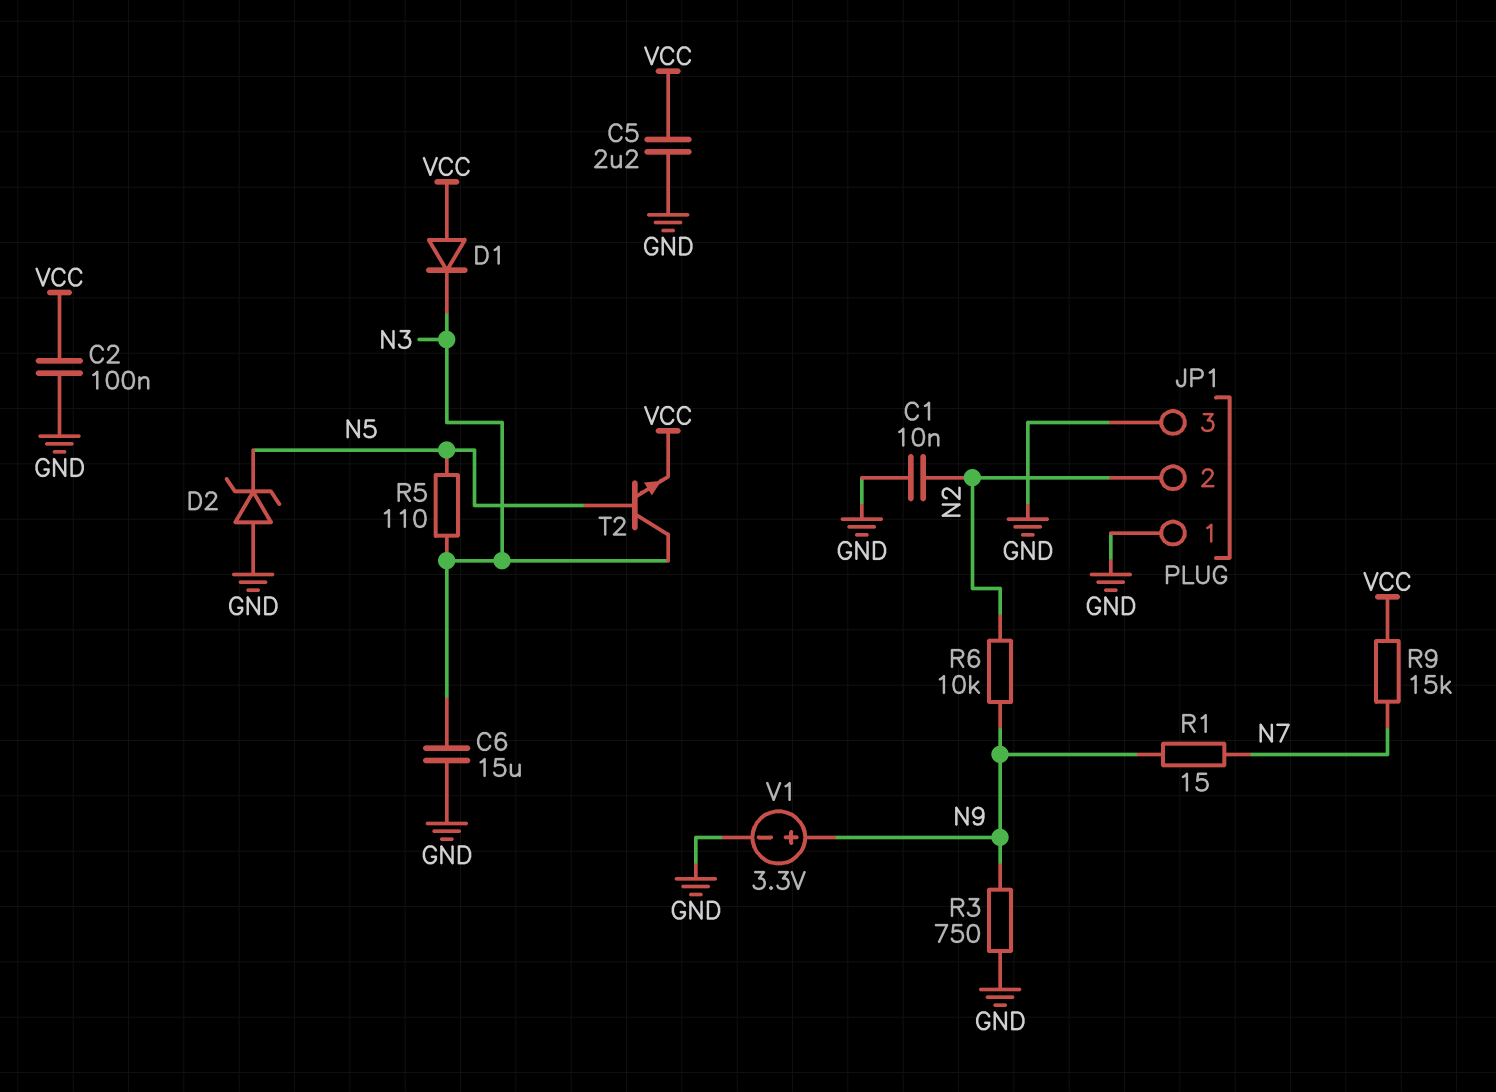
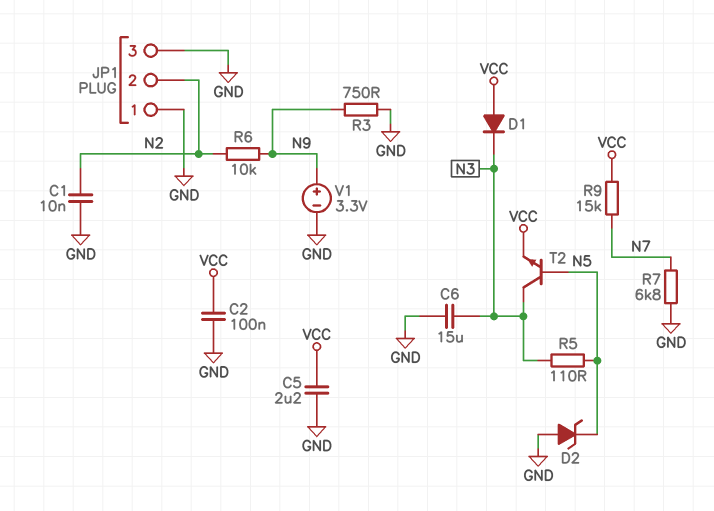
R1: 15 (N7, N9) -> none
R7: none -> 6.8k (GND, N7)

